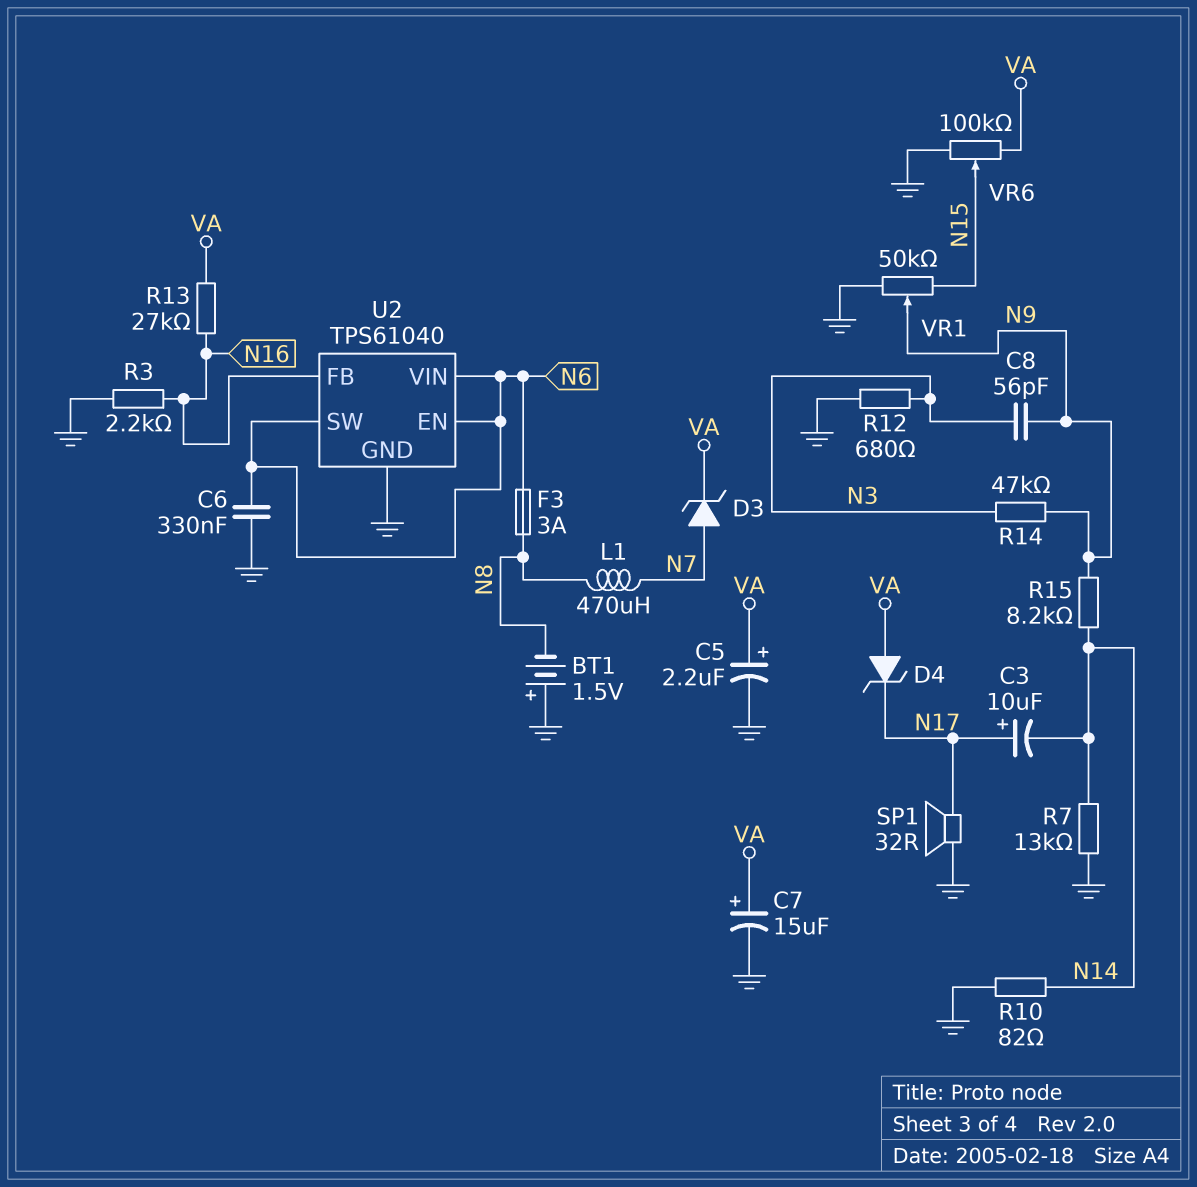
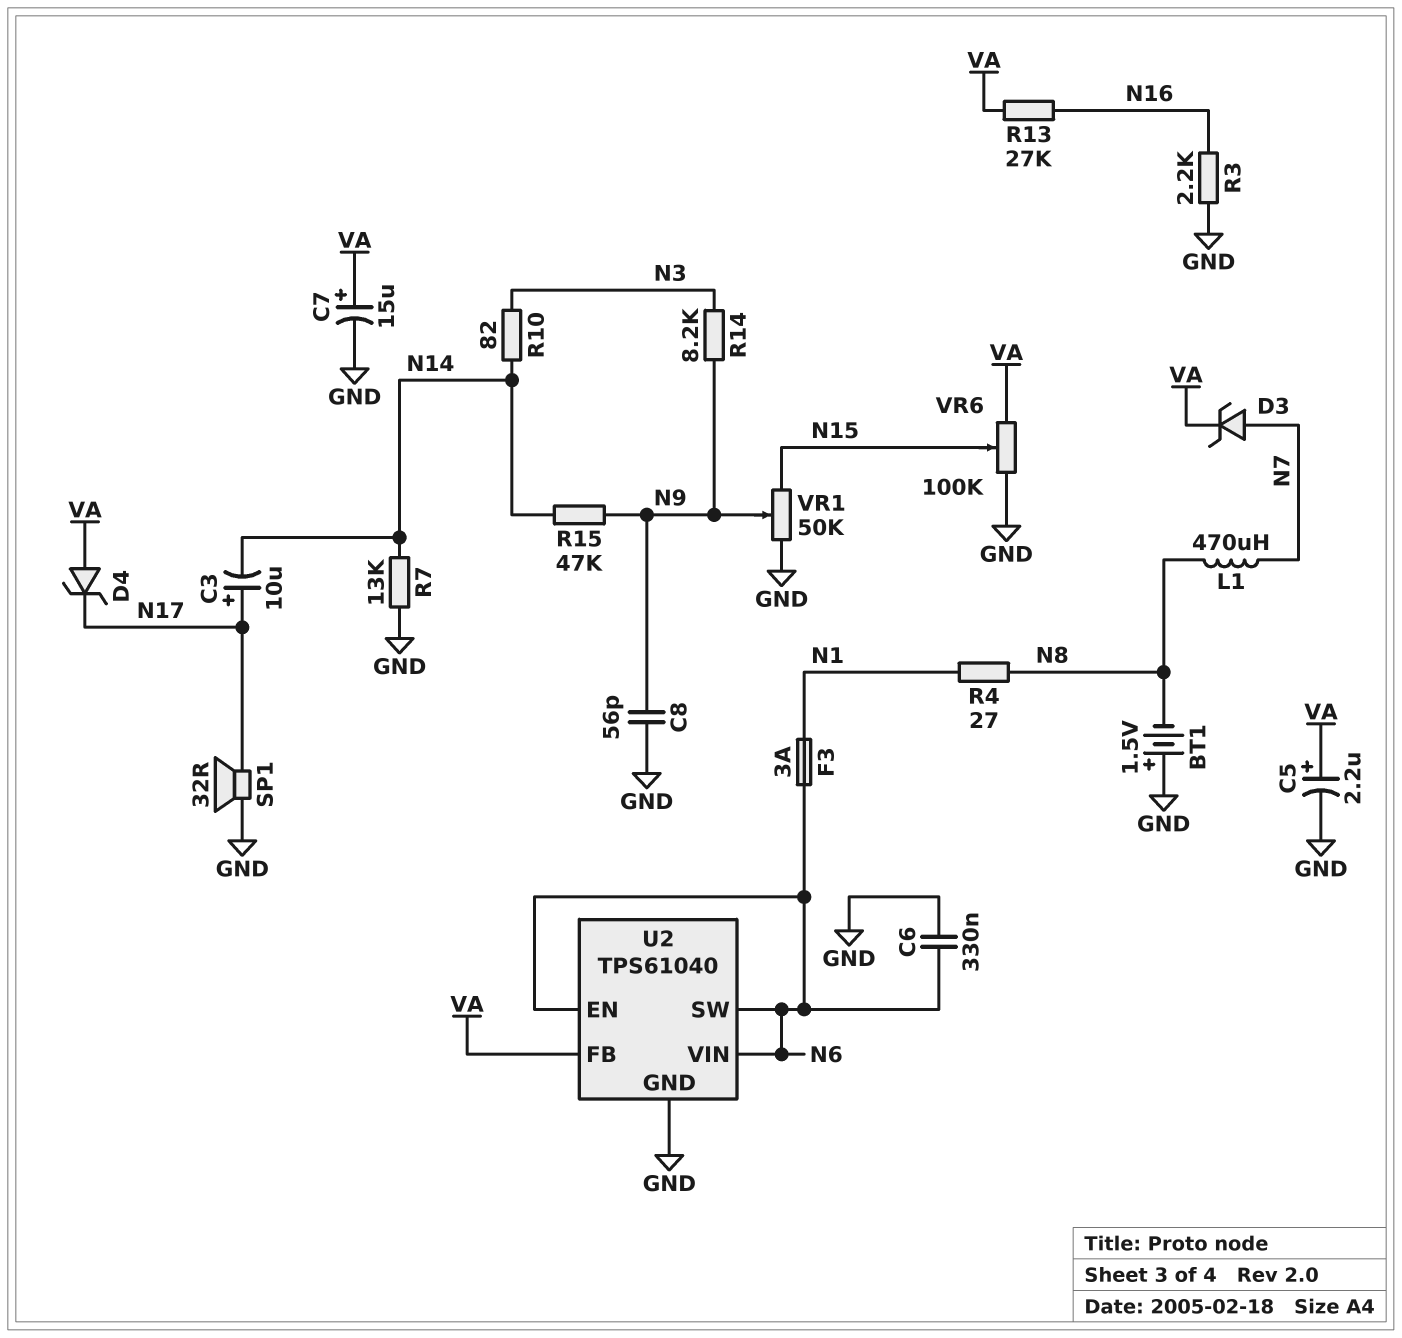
C8: 56pF (N3, N9) -> 56pF (GND, N9)
F3: 3A (N6, N8) -> 3A (N1, N6)
R4: none -> 27 (N1, N8)
R10: 82 (GND, N14) -> 82 (N3, N14)
R12: 680 (GND, N3) -> none
R14: 47k (N3, N9) -> 8.2k (N3, N9)
R15: 8.2k (N9, N14) -> 47k (N9, N14)
U2 pin FB: N16 -> VA

